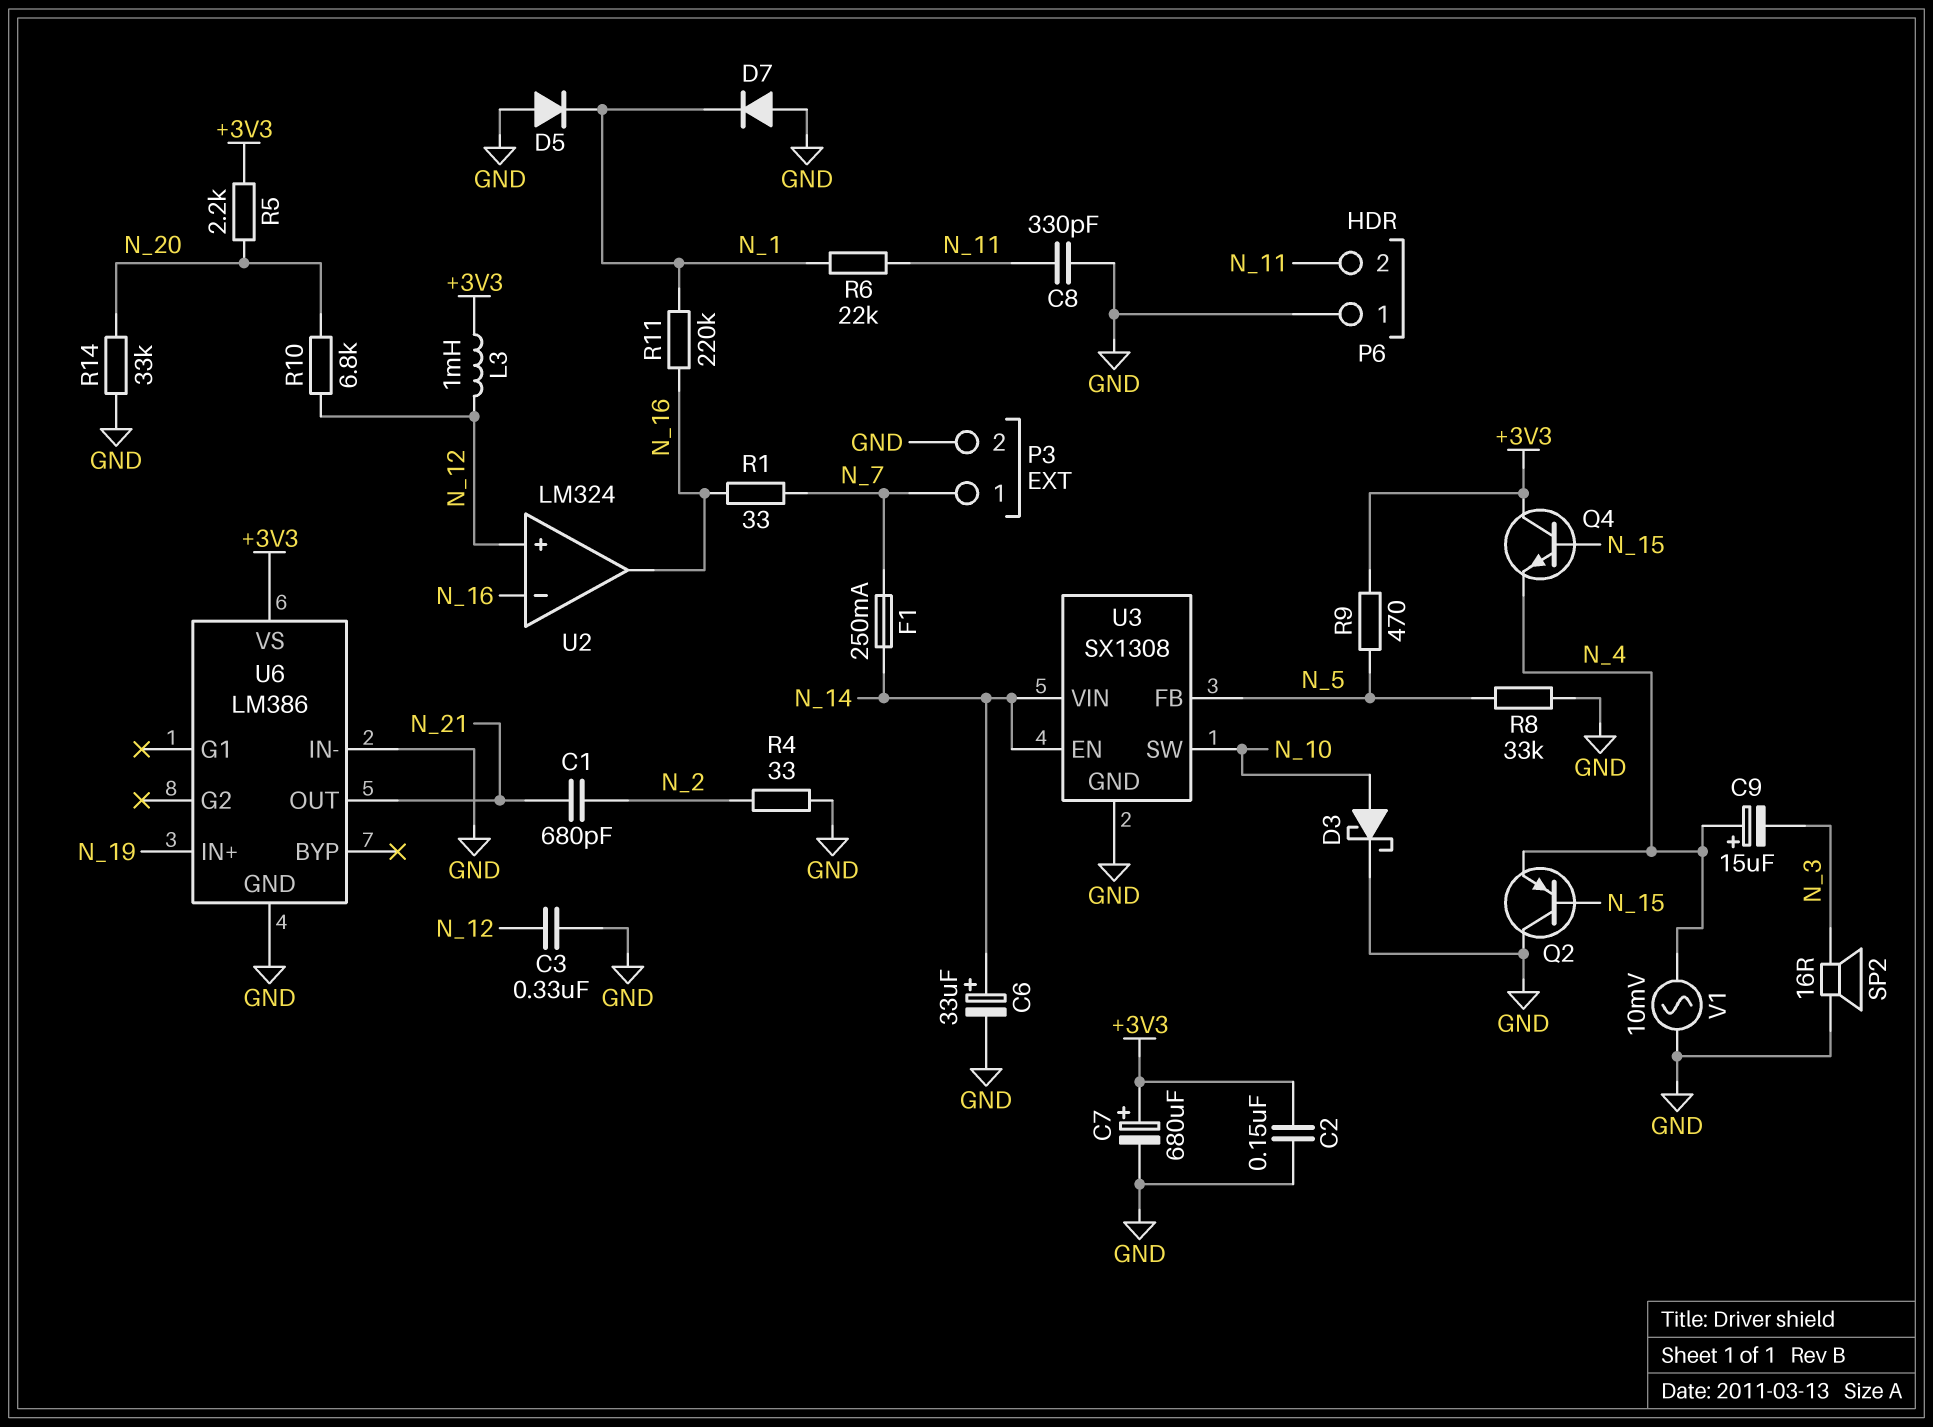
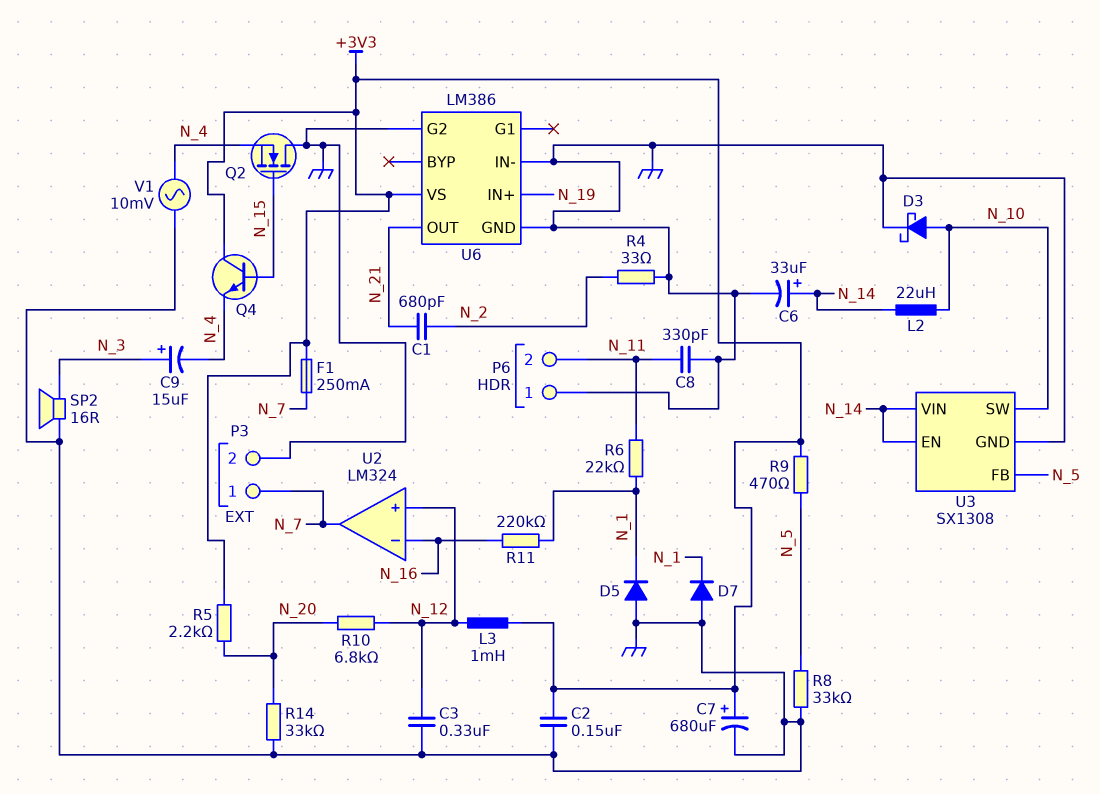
C9: 15uF (plus N_4, minus N_3) -> 15uF (plus N_3, minus N_4)
F1: 250mA (N_7, N_14) -> 250mA (+3V3, N_7)
L2: none -> 22uH (N_10, N_14)
Q2: PNP (B N_15, C GND, E N_4) -> NMOS (G N_15, D GND, S N_4)
R1: 33 (N_7, N_16) -> none
U2 pin out: N_16 -> N_7
U6 pin G2: none -> GND

